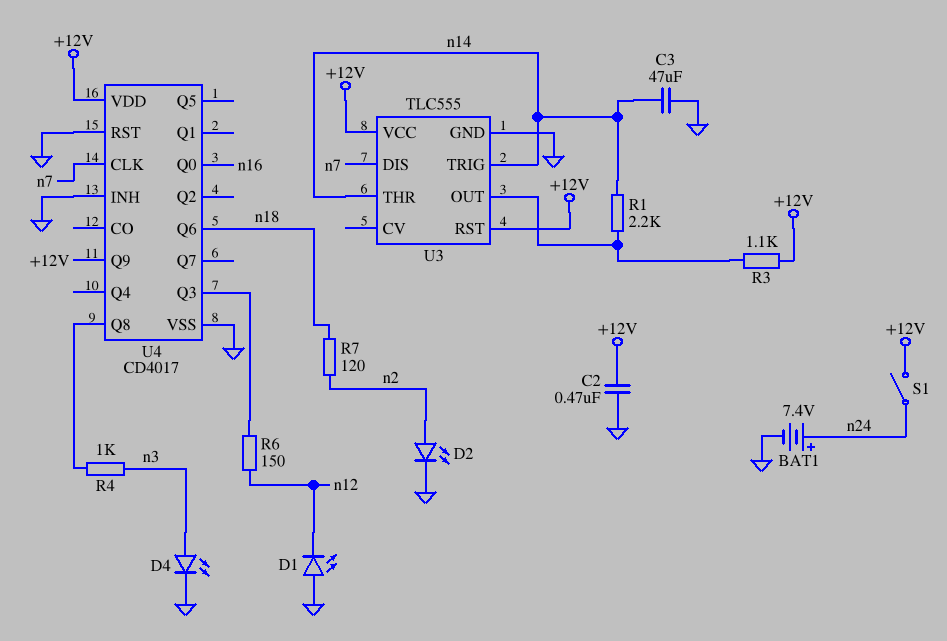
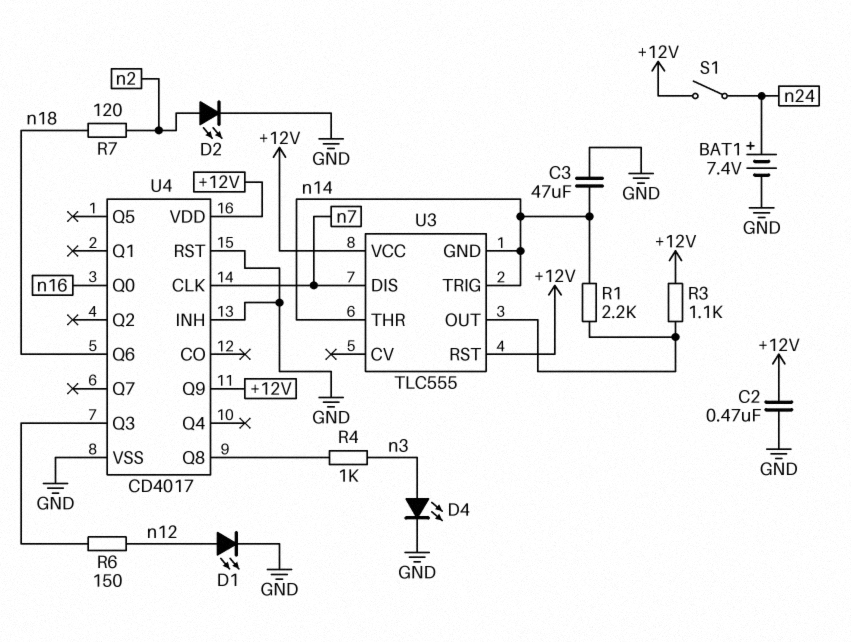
D1: LED (A GND, K n12) -> LED (A n12, K GND)
U3 pin GND: GND -> n14

